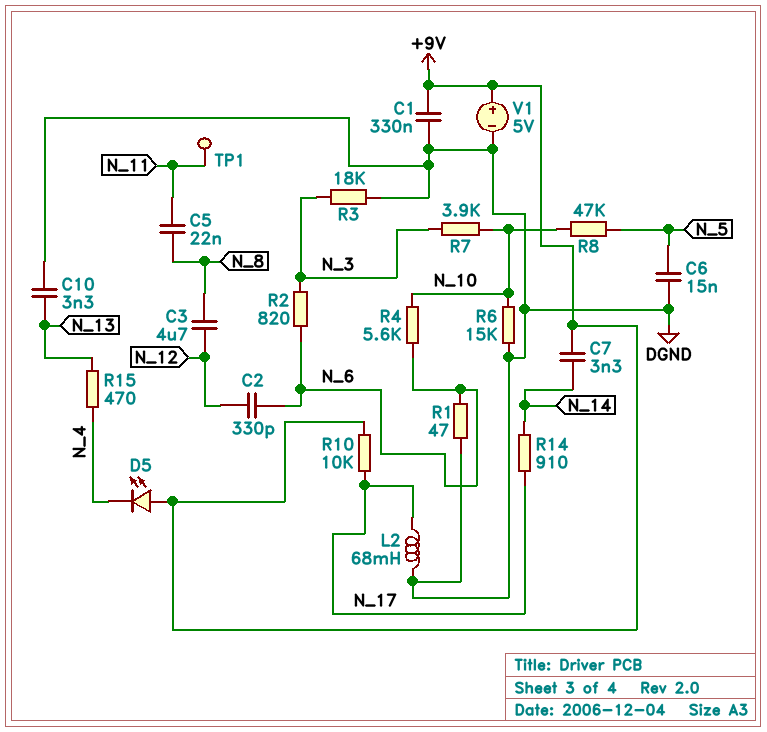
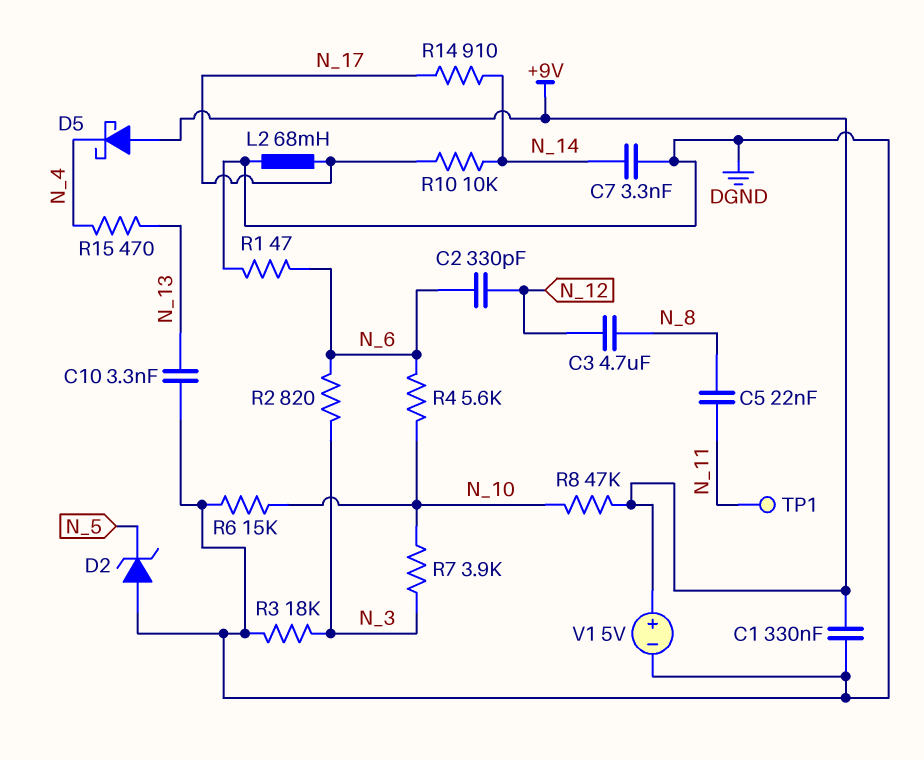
C6: 15nF (DGND, N_5) -> none
C7: 3.3nF (+9V, N_14) -> 3.3nF (DGND, N_14)
D2: none -> zener (A DGND, K N_5)
D5: LED (A +9V, K N_4) -> schottky (A +9V, K N_4)
R8: 47k (N_5, N_10) -> 47k (+9V, N_10)
R10: 10k (+9V, N_17) -> 10k (N_14, N_17)

